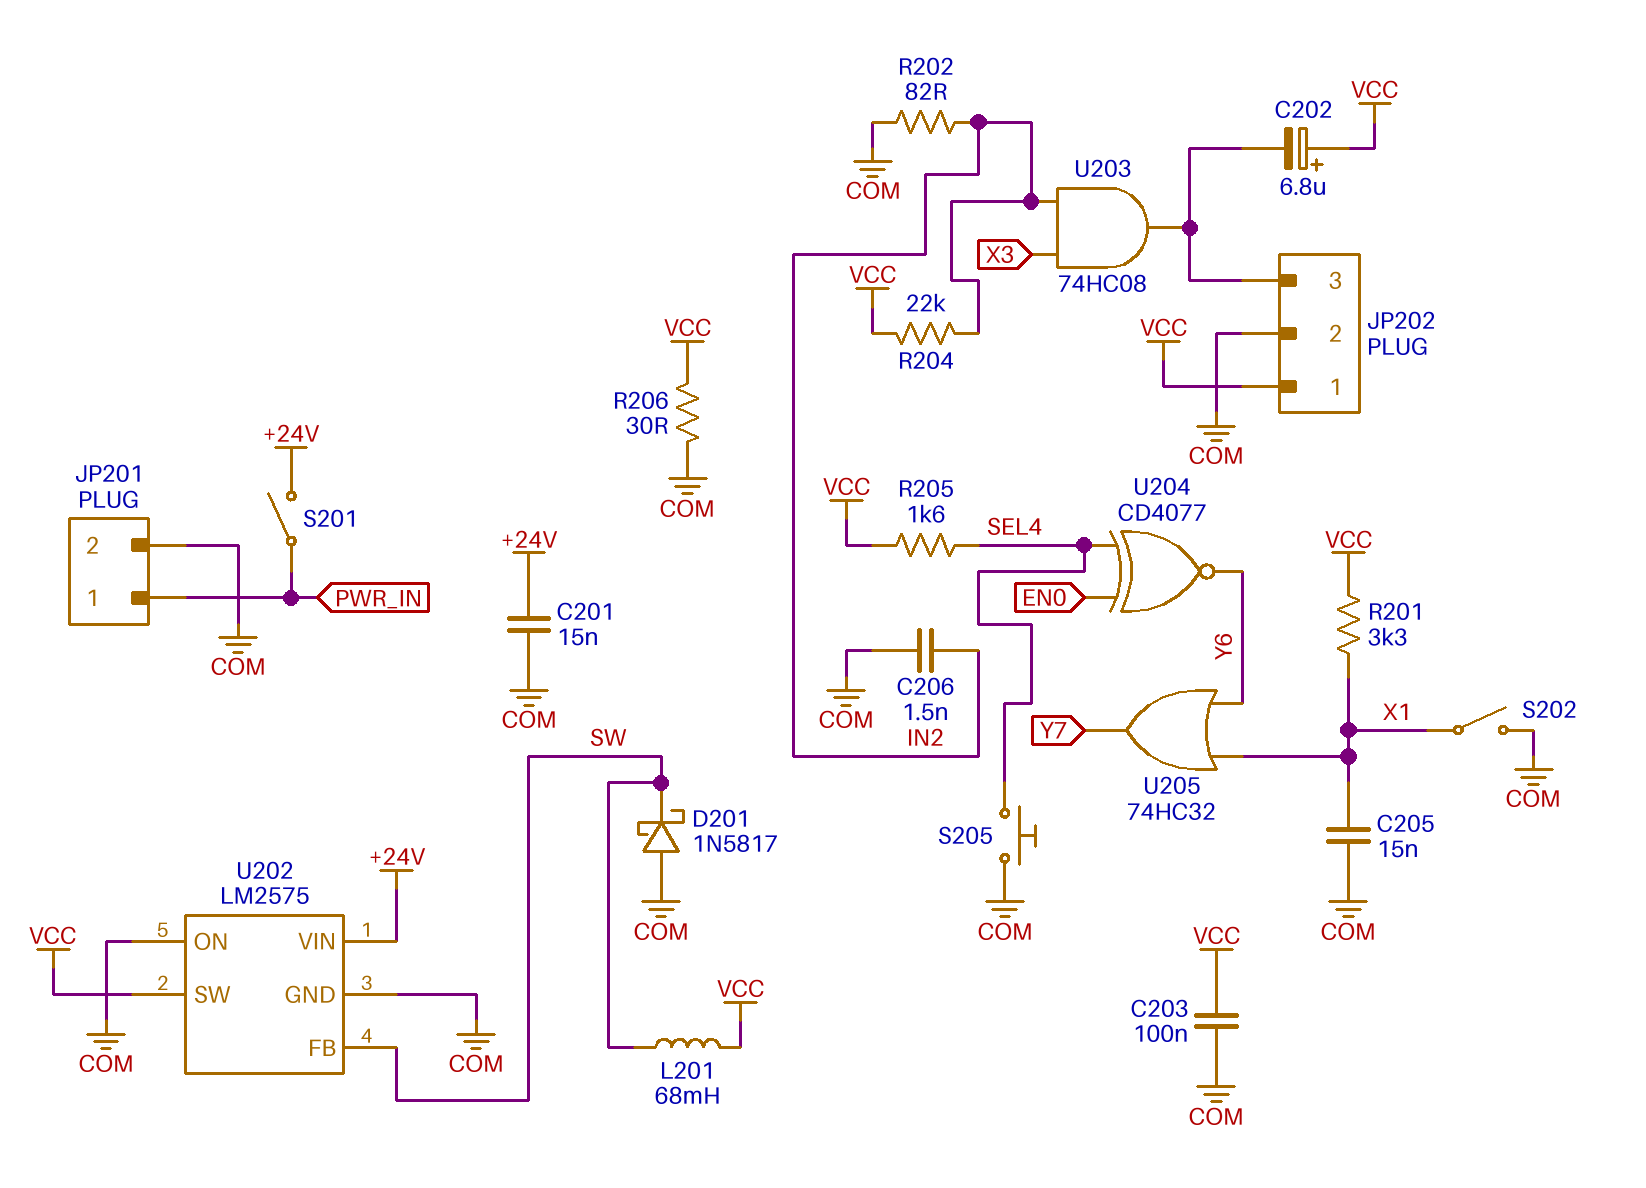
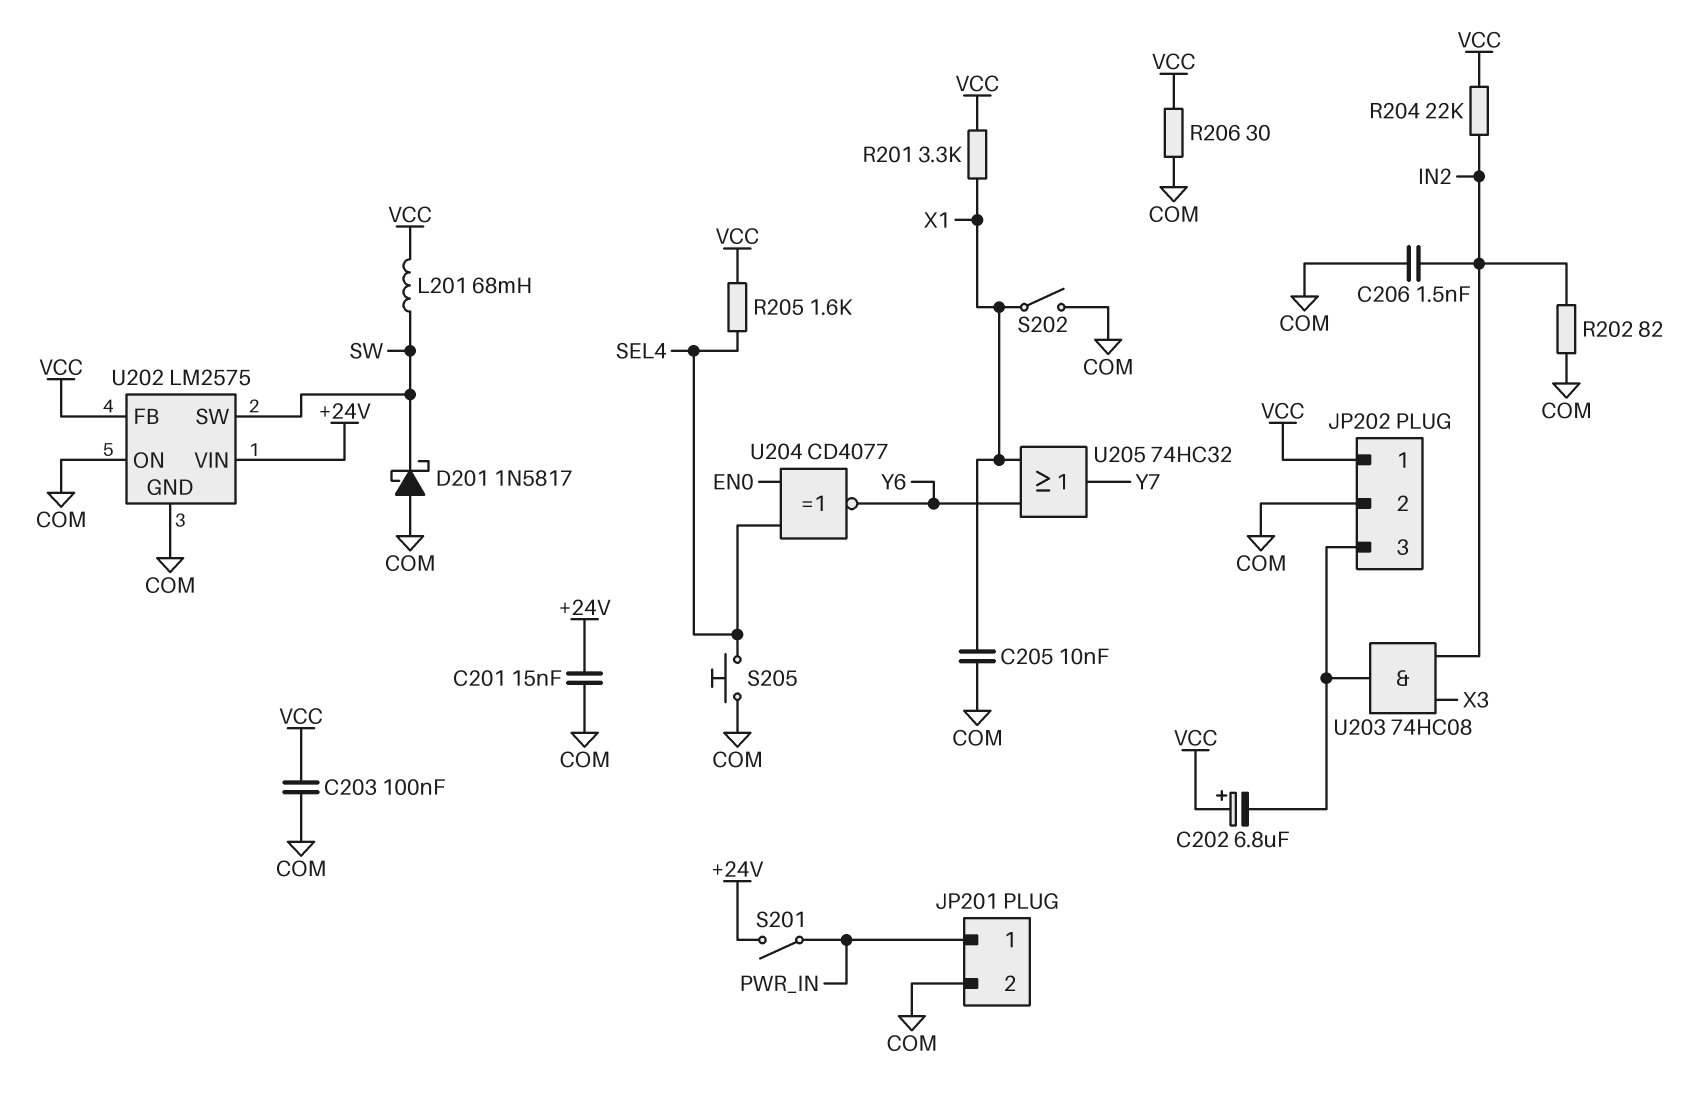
C205: 15nF (COM, X1) -> 10nF (COM, X1)
U202 pin FB: SW -> VCC
U202 pin SW: VCC -> SW

